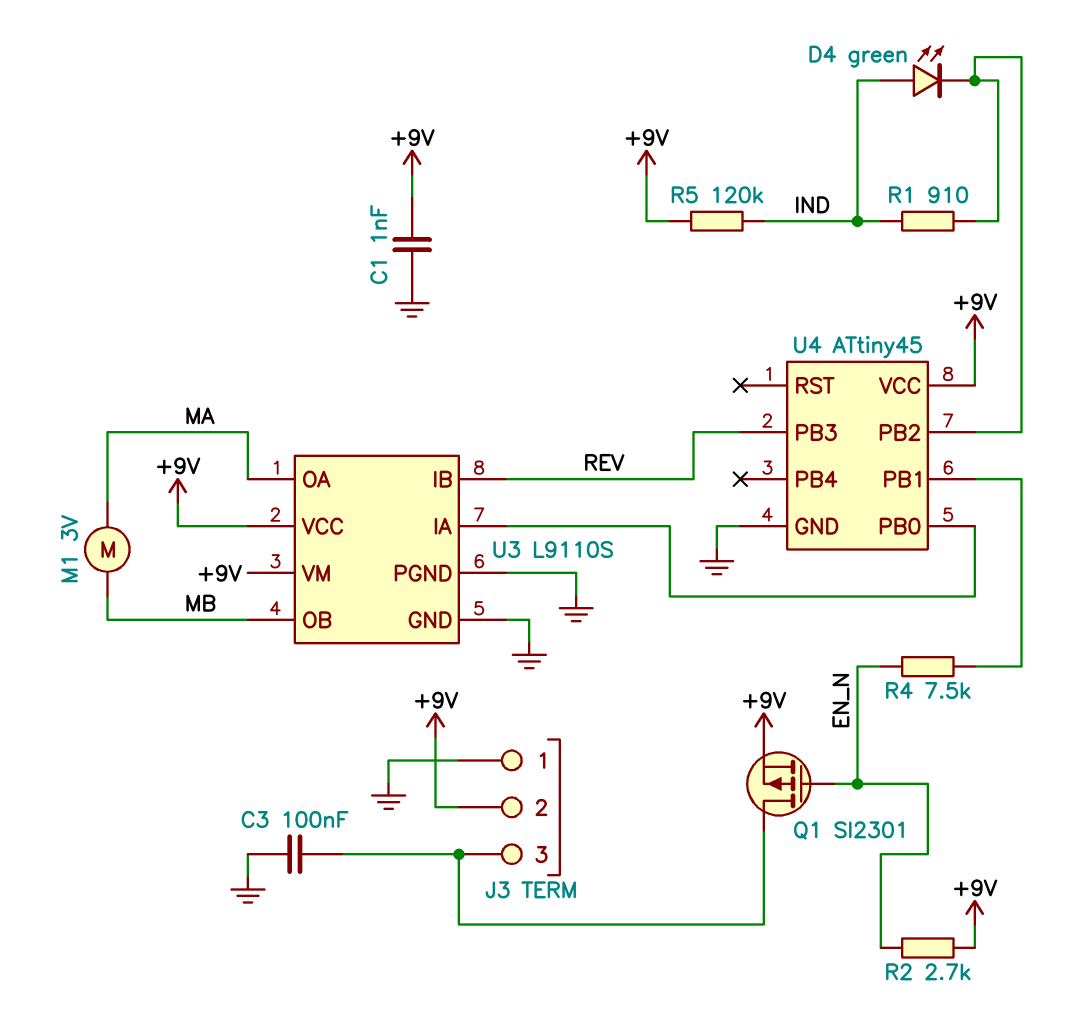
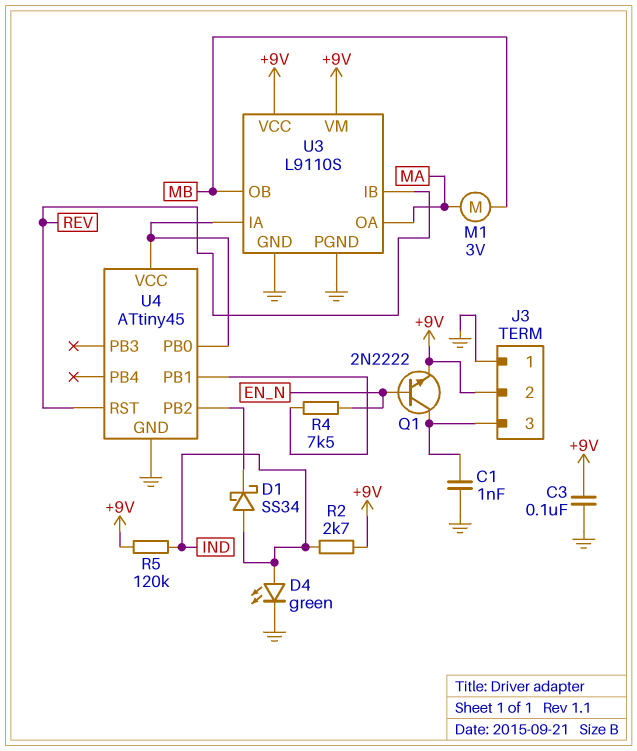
C1: 1nF (+9V, GND) -> 1nF (GND, J3/3)
C3: 100nF (GND, J3/3) -> 100nF (+9V, GND)
D1: none -> schottky SS34 (A IND, K U4/PB2)
D4: LED green (A IND, K U4/PB2) -> LED green (A IND, K GND)
Q1: PMOS SI2301 (G EN_N, D J3/3, S +9V) -> NPN 2N2222 (B EN_N, C J3/3, E +9V)
R1: 910 (IND, U4/PB2) -> none
R2: 2.7k (+9V, EN_N) -> 2.7k (+9V, IND)
U4 pin PB3: REV -> none
U4 pin RST: none -> REV
U4 pin VCC: +9V -> U3/IA

